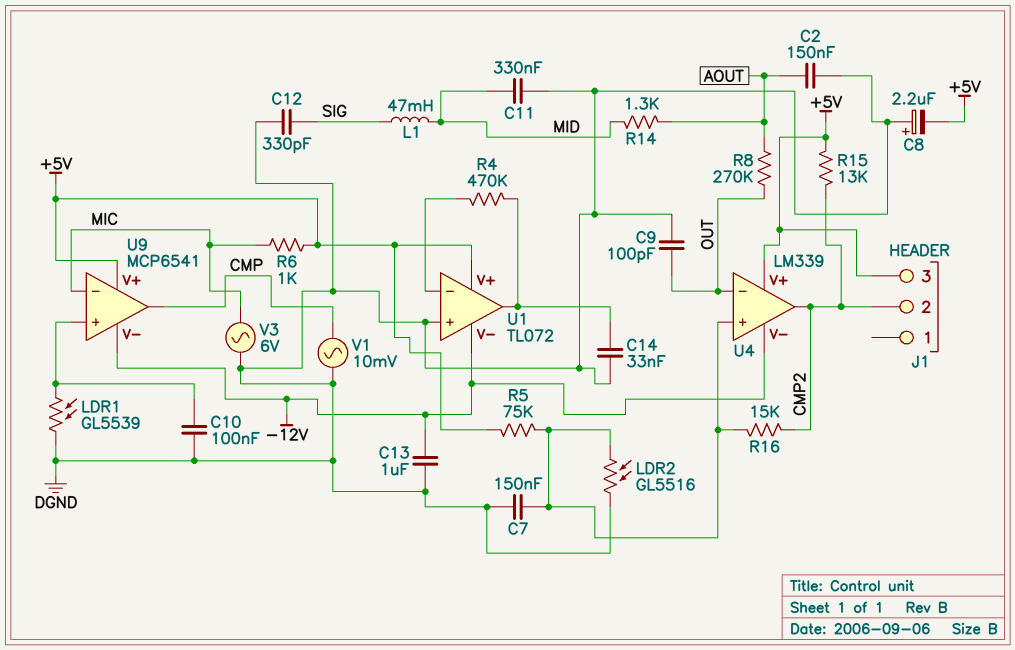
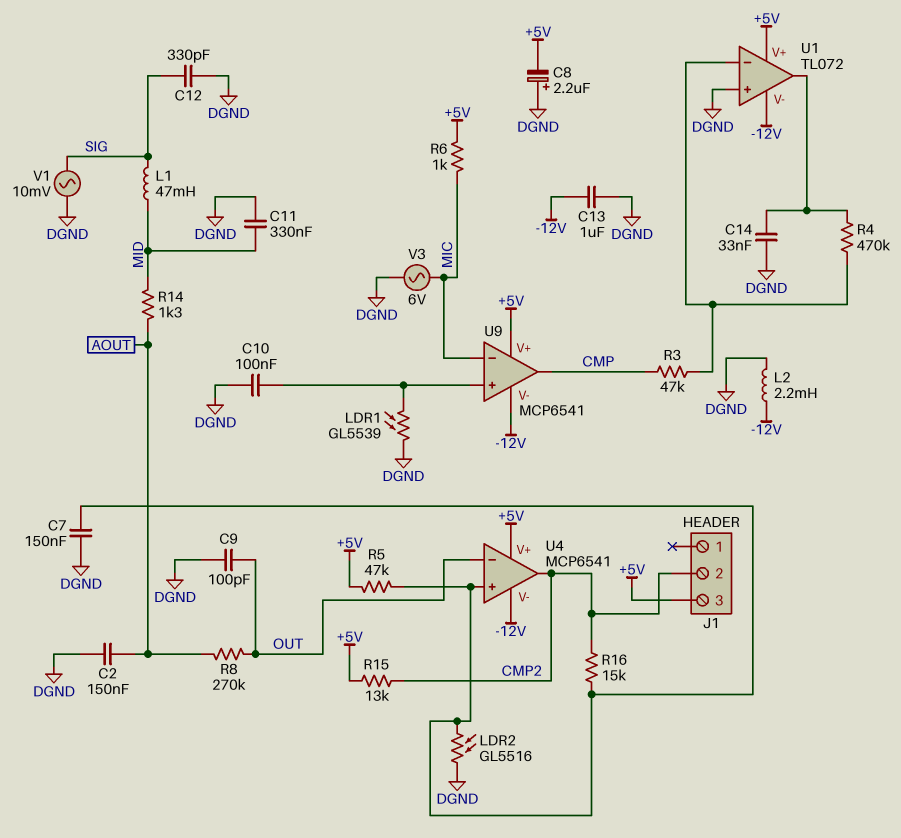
L2: none -> 2.2mH (-12V, DGND)
R3: none -> 47k (CMP, U1/in-)
R5: 75k (+5V, U4/in+) -> 47k (+5V, U4/in+)
U4: LM339 -> MCP6541
V1: AC 10mV (CMP, DGND) -> AC 10mV (DGND, SIG)

